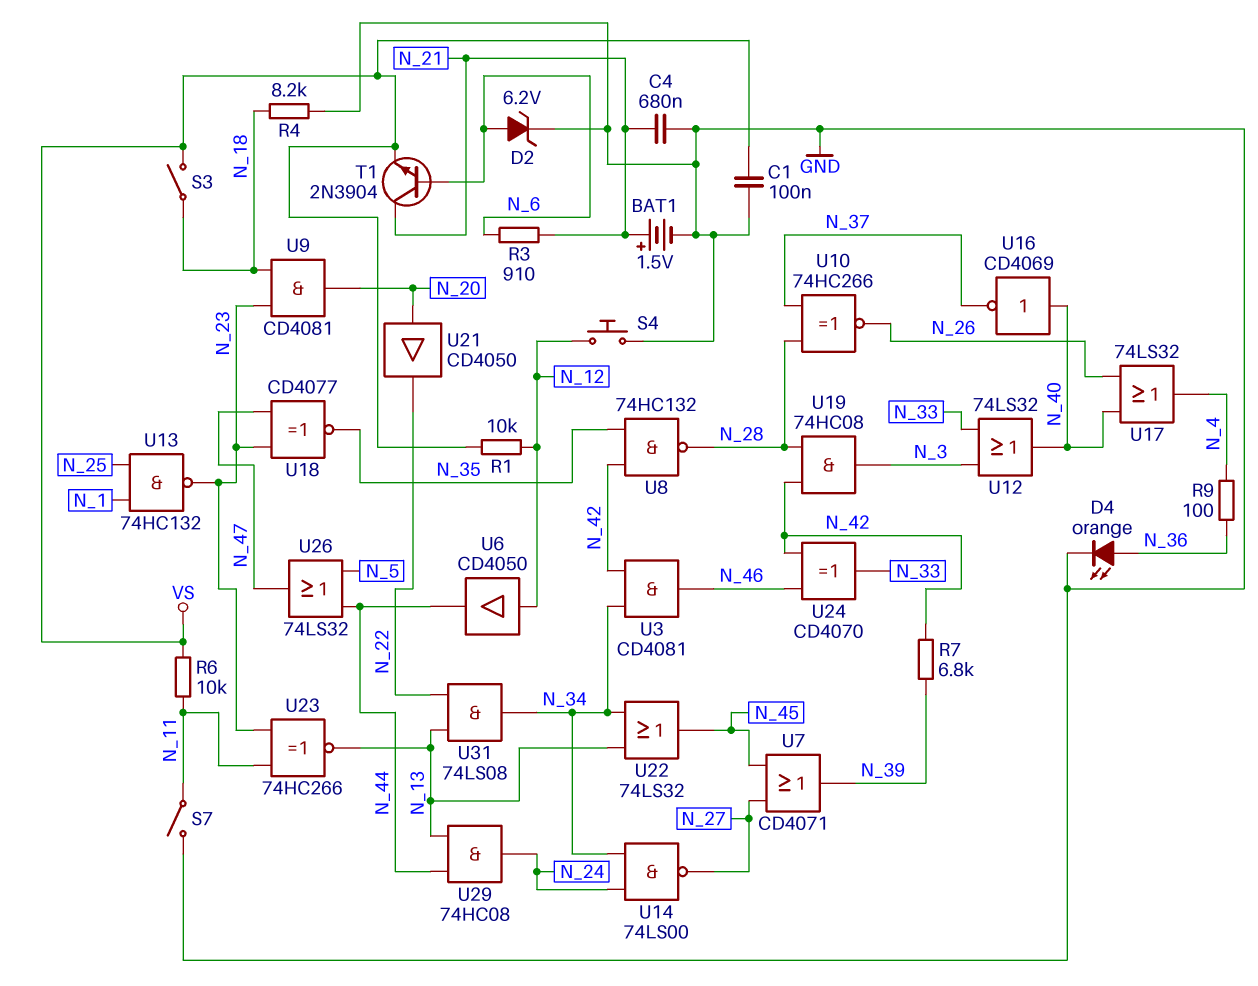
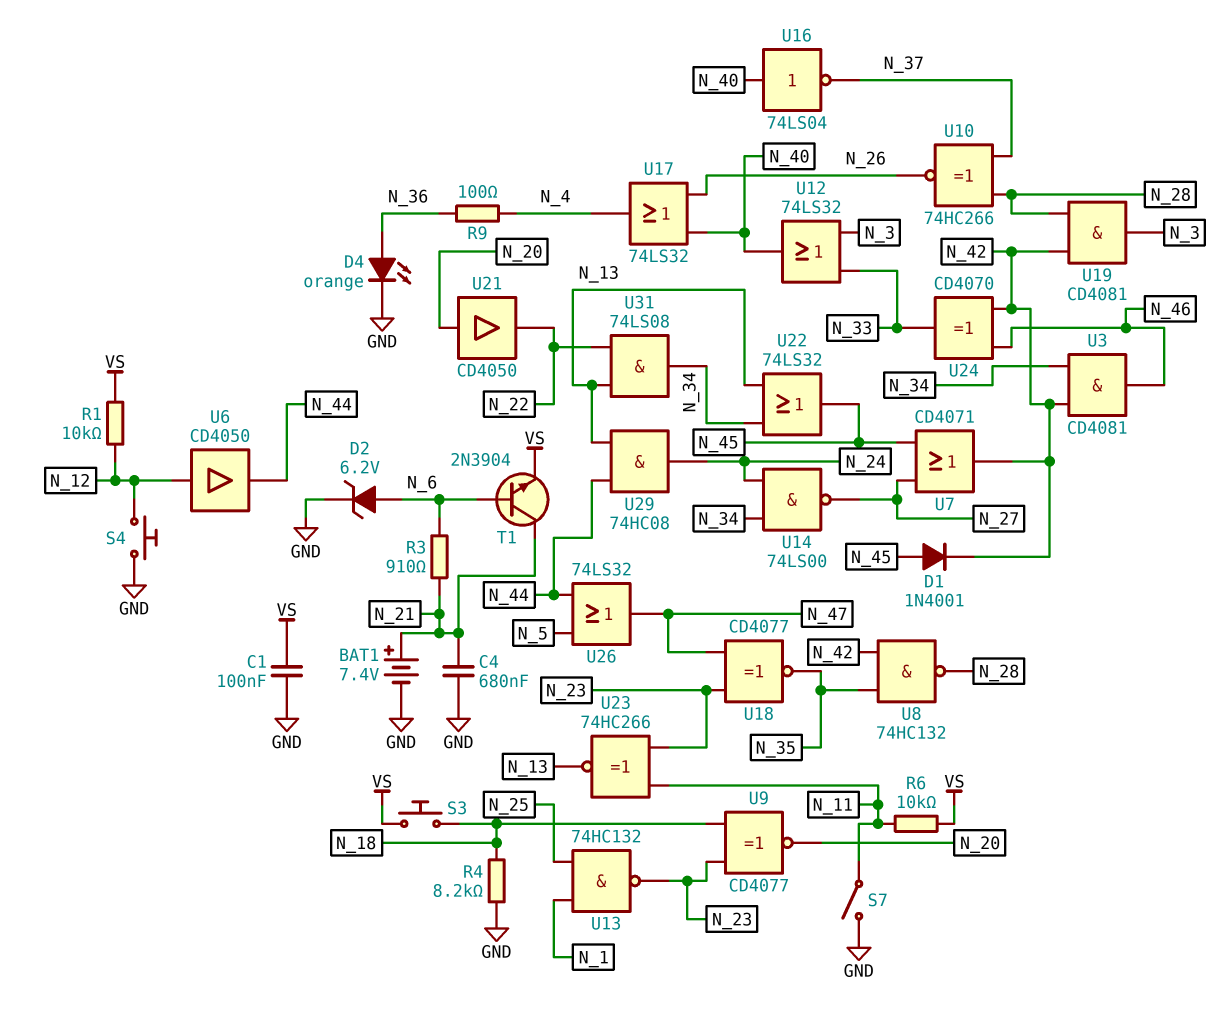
BAT1: 1.5V (plus N_21, minus GND) -> 7.4V (plus N_21, minus GND)
D1: none -> diode 1N4001 (A N_45, K N_42)
R7: 6.8k (N_39, N_42) -> none
S3: switch (N_18, VS) -> button (N_18, VS)
U7: OR CD4071 (in N_27, in N_45, out N_39) -> OR CD4071 (in N_27, in N_45, out N_42)
U9: AND CD4081 (in N_18, in N_23, out N_20) -> XNOR CD4077 (in N_18, in N_23, out N_20)
U16: NOT CD4069 (in N_40, out N_37) -> NOT 74LS04 (in N_40, out N_37)
U19: AND 74HC08 (in N_28, in N_42, out N_3) -> AND CD4081 (in N_28, in N_42, out N_3)

